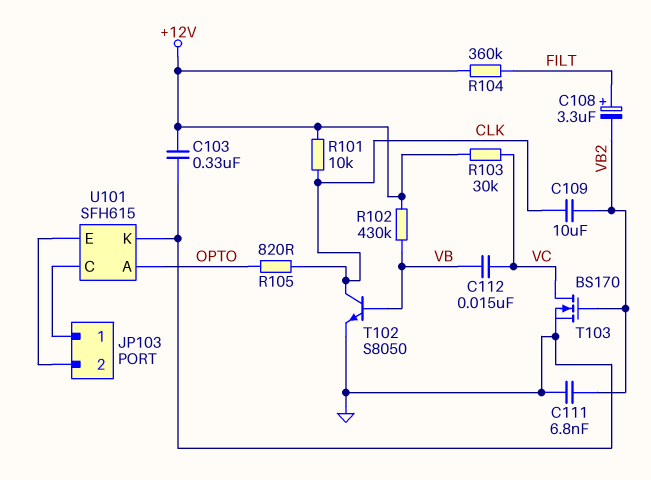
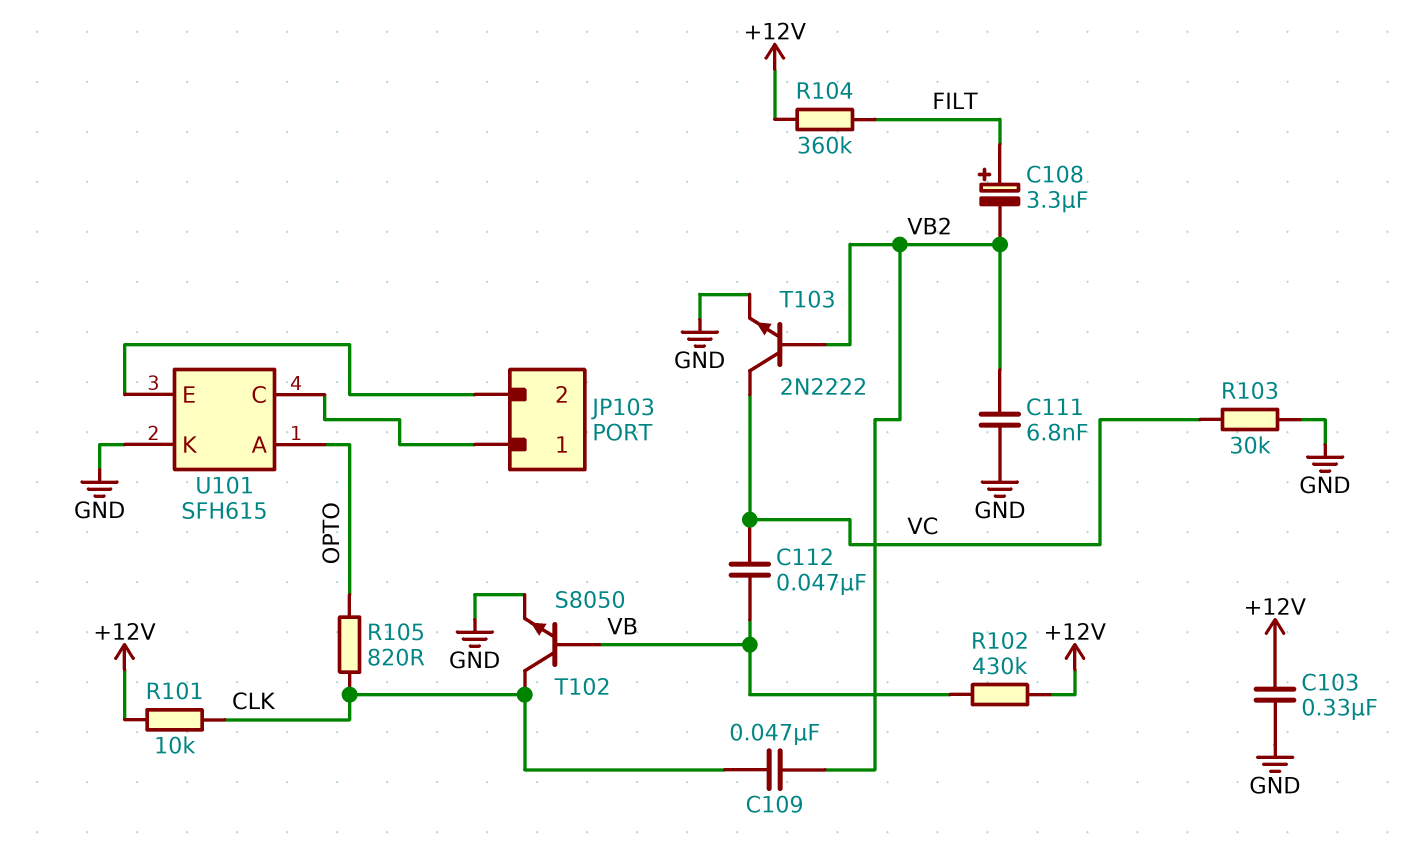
C109: 10uF (CLK, VB2) -> 47nF (CLK, VB2)
C112: 15nF (VB, VC) -> 47nF (VB, VC)
R103: 30k (+12V, VC) -> 30k (GND, VC)
T103: NMOS BS170 (G VB2, D VC, S GND) -> NPN 2N2222 (B VB2, C VC, E GND)

